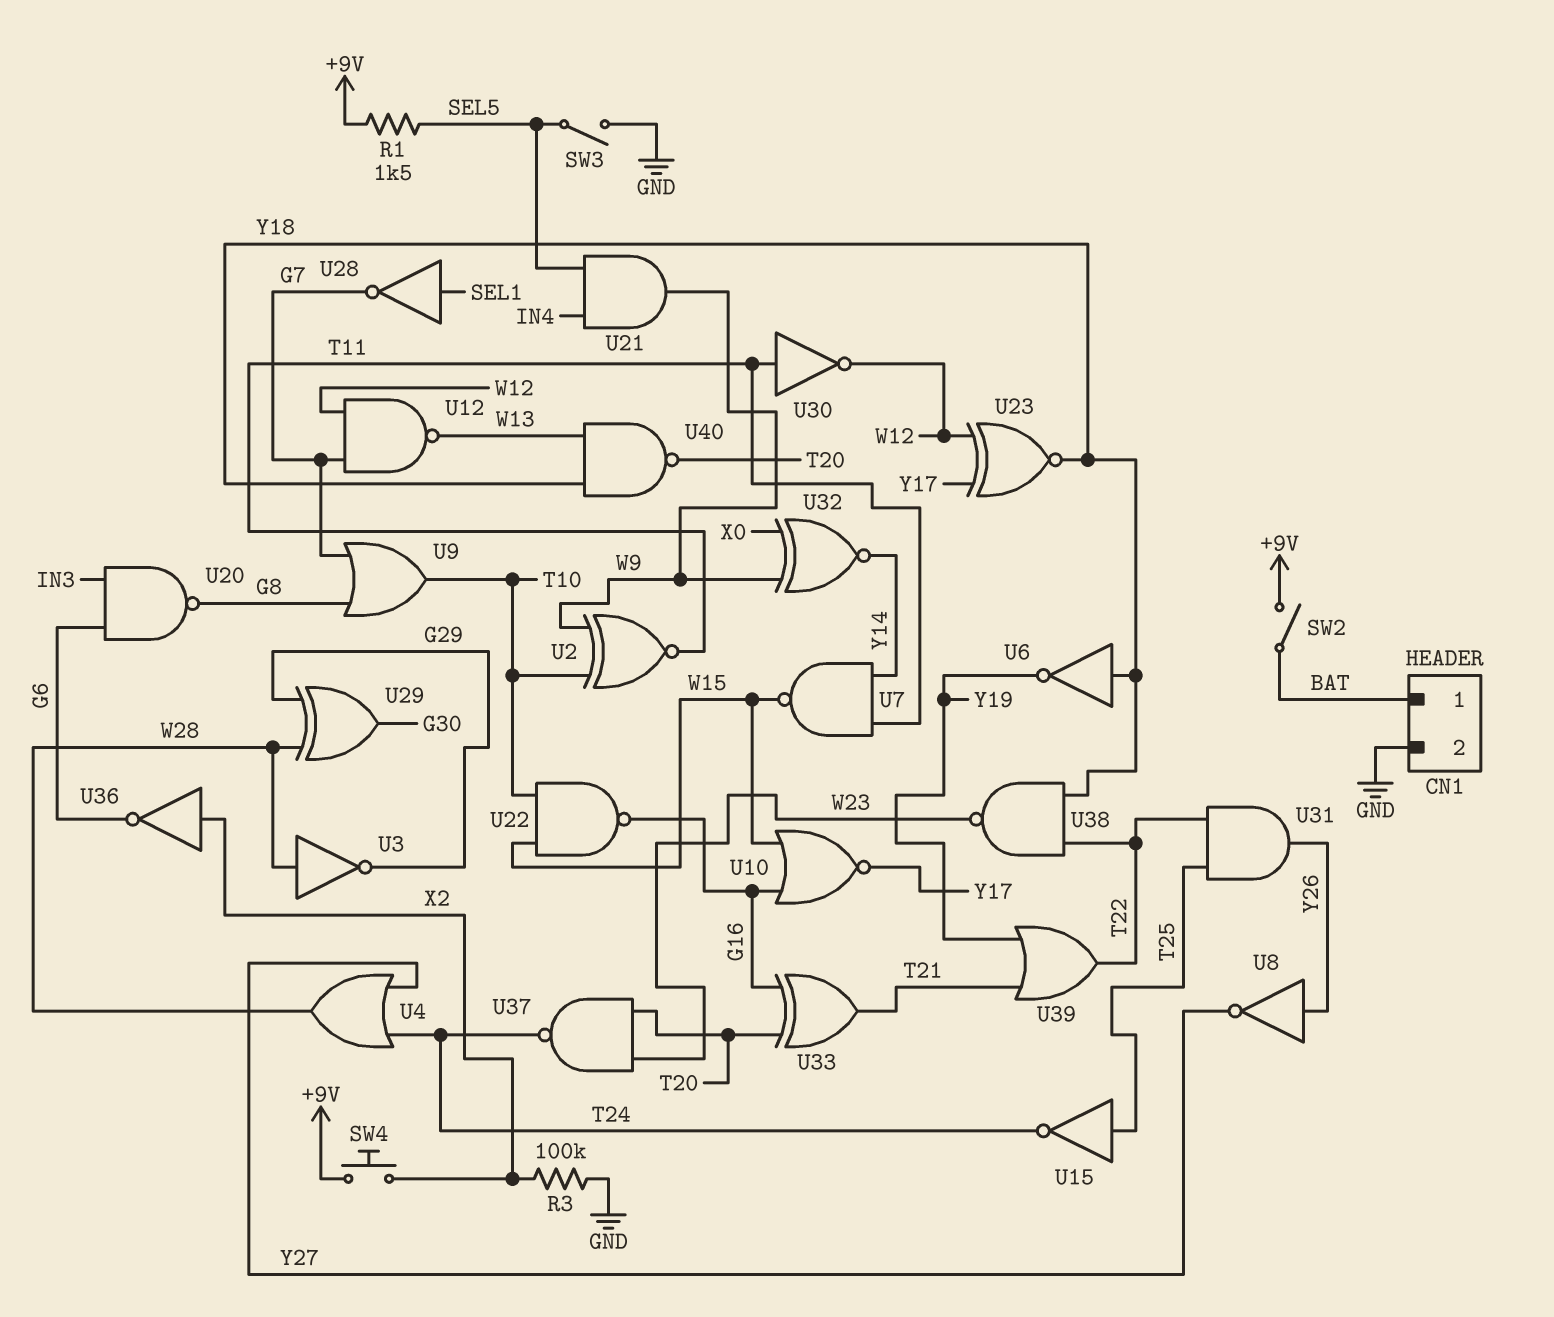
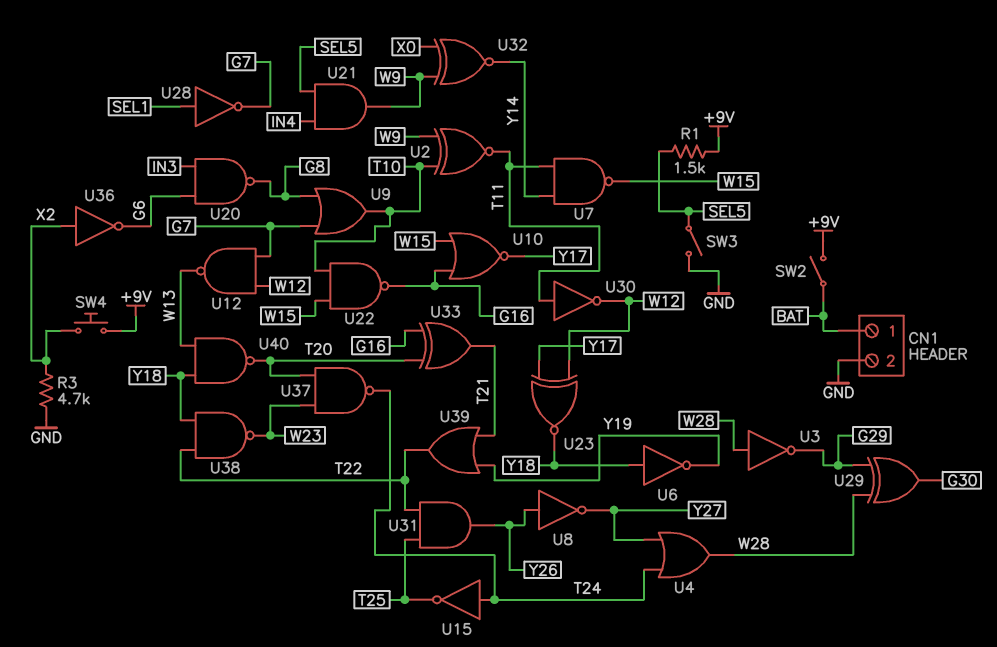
R3: 100k (GND, X2) -> 4.7k (GND, X2)
U15: NOT (in T25, out T24) -> NOT (in T24, out T25)

